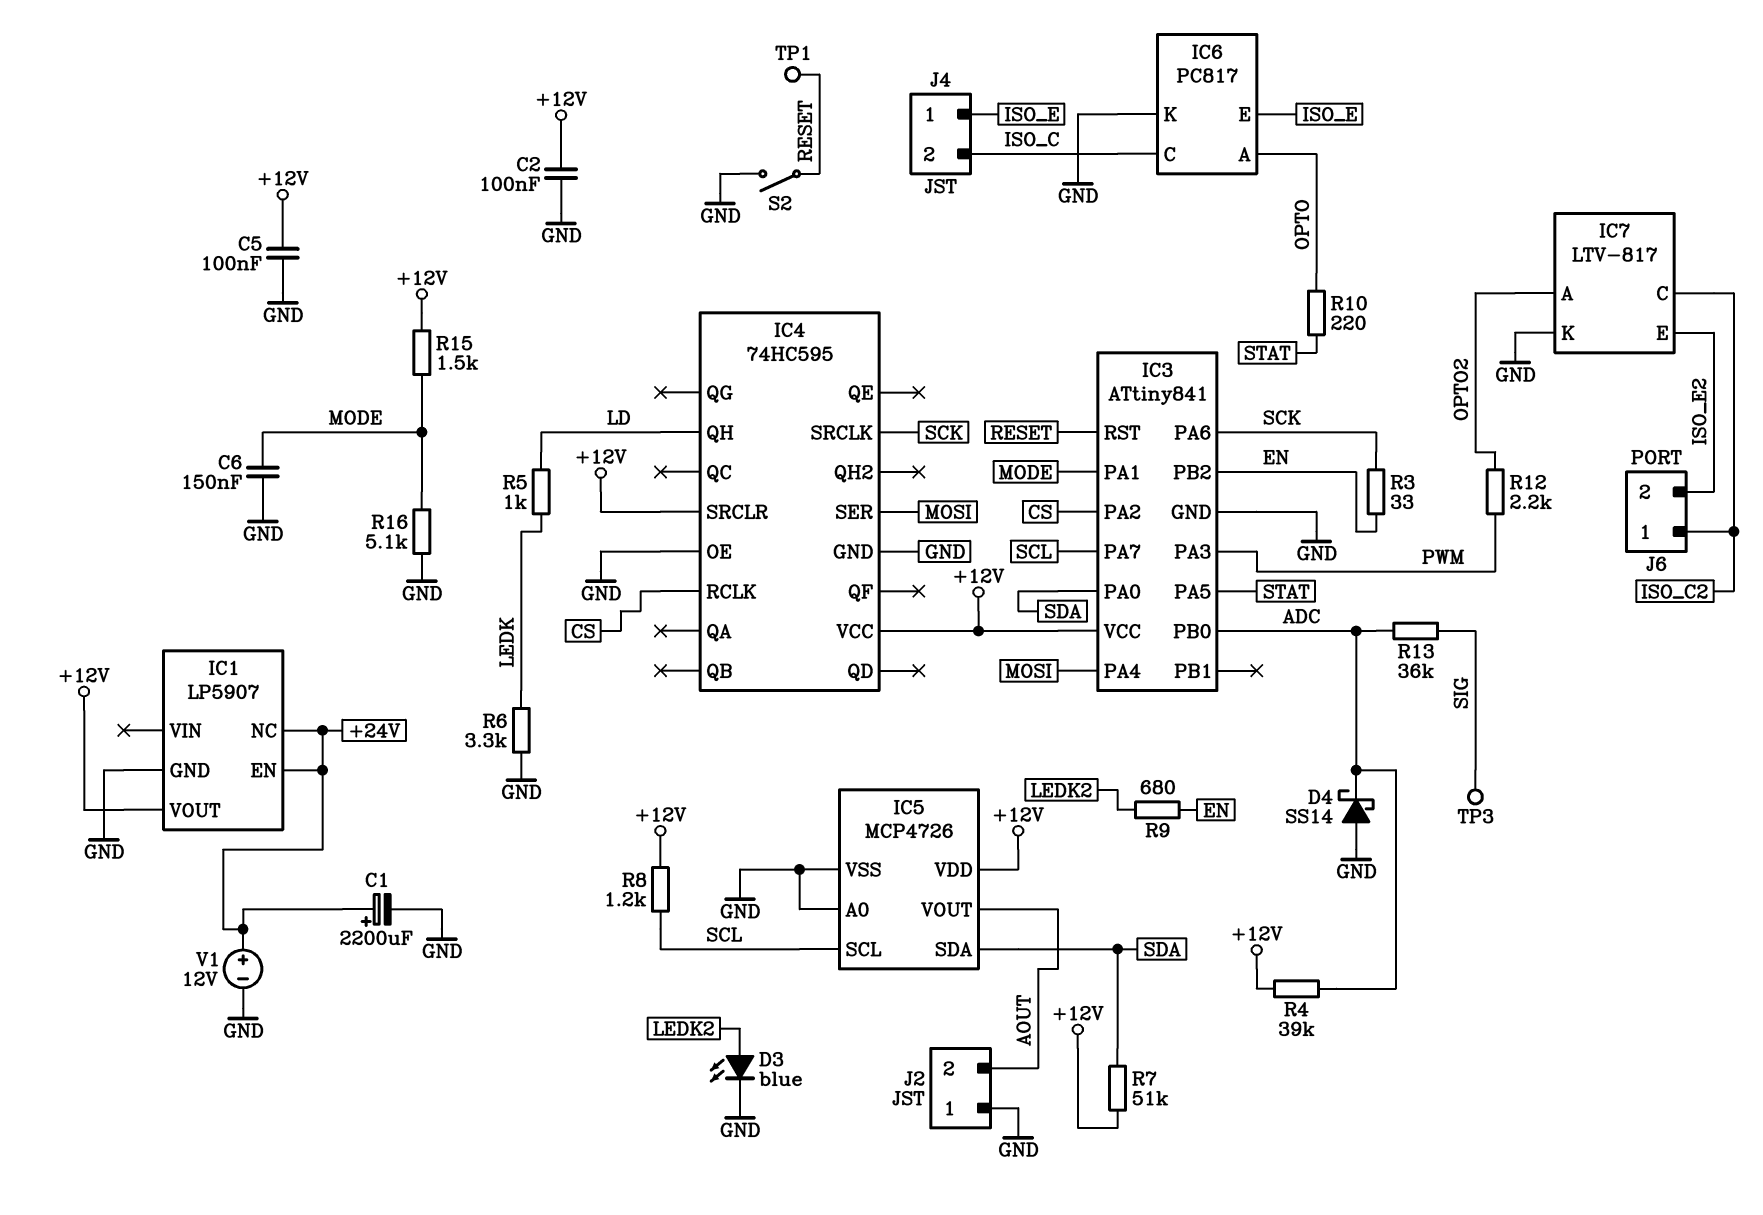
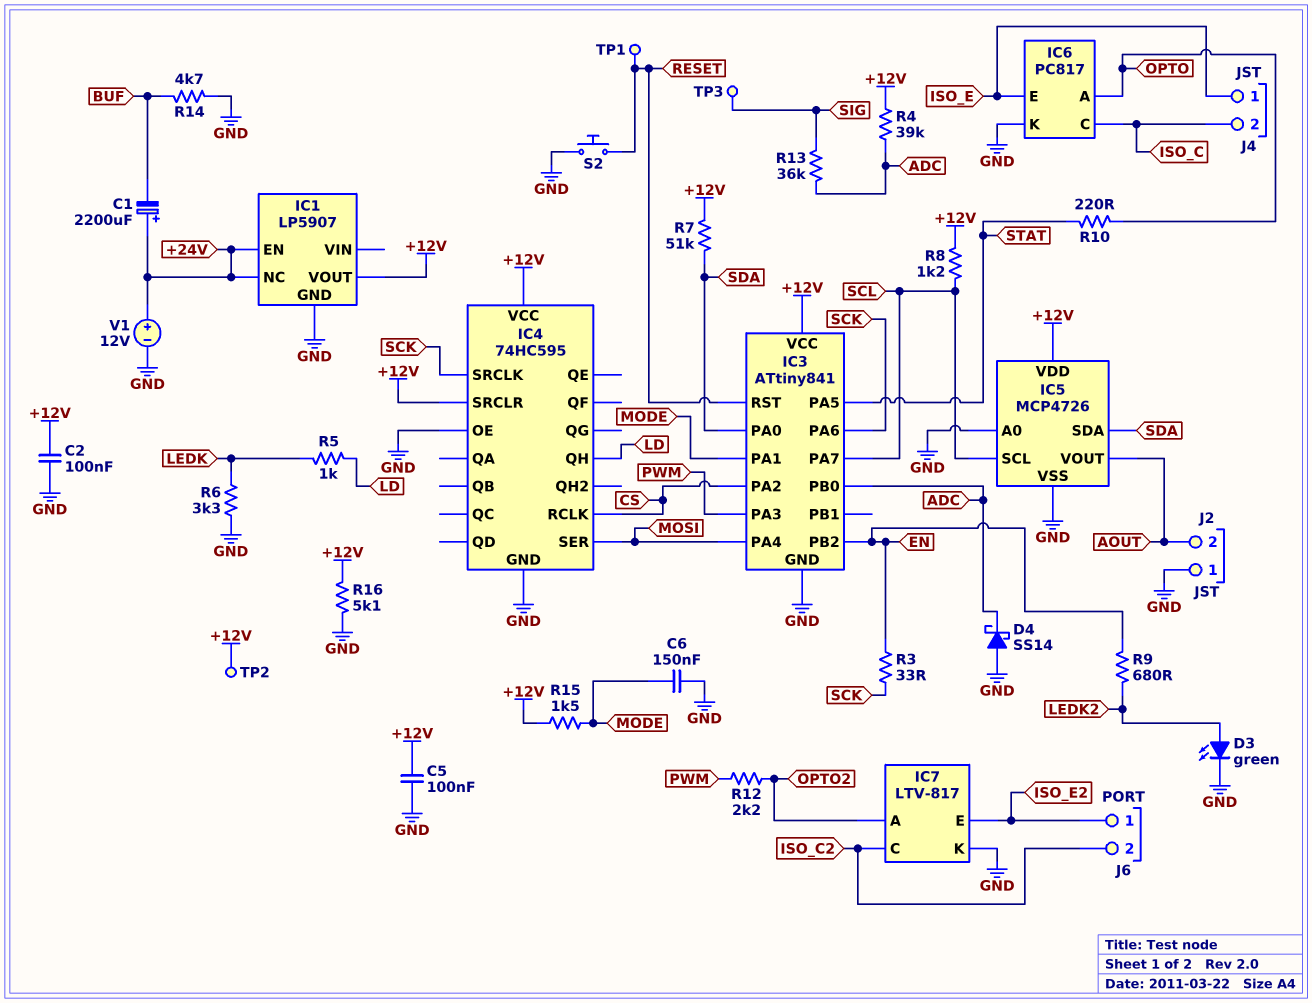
C1: 2200uF (plus +24V, minus GND) -> 2200uF (plus +24V, minus BUF)
D3: LED blue (A LEDK2, K GND) -> LED green (A LEDK2, K GND)
J6 pin 1: ISO_C2 -> ISO_E2
J6 pin 2: ISO_E2 -> ISO_C2
R14: none -> 4.7k (BUF, GND)
R16: 5.1k (GND, MODE) -> 5.1k (+12V, GND)
S2: switch (GND, RESET) -> button (GND, RESET)
TP2: none -> test point (+12V)

